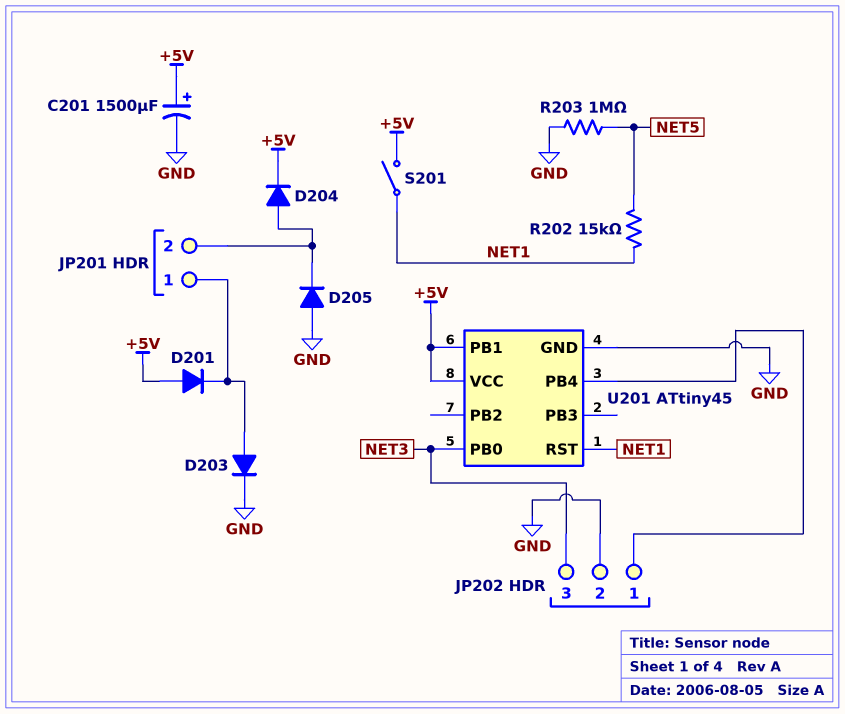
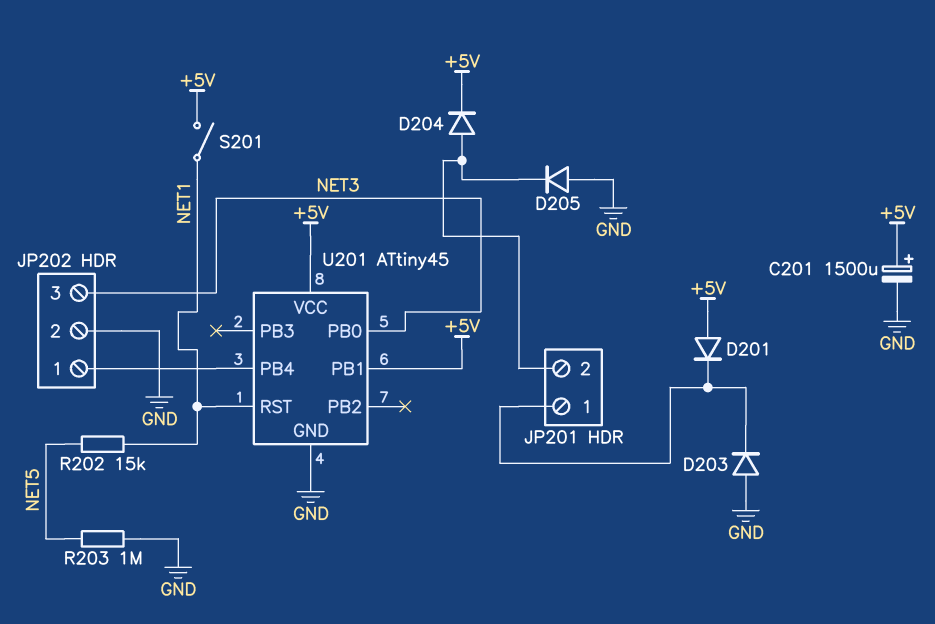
D203: diode (A JP201/1, K GND) -> diode (A GND, K JP201/1)

